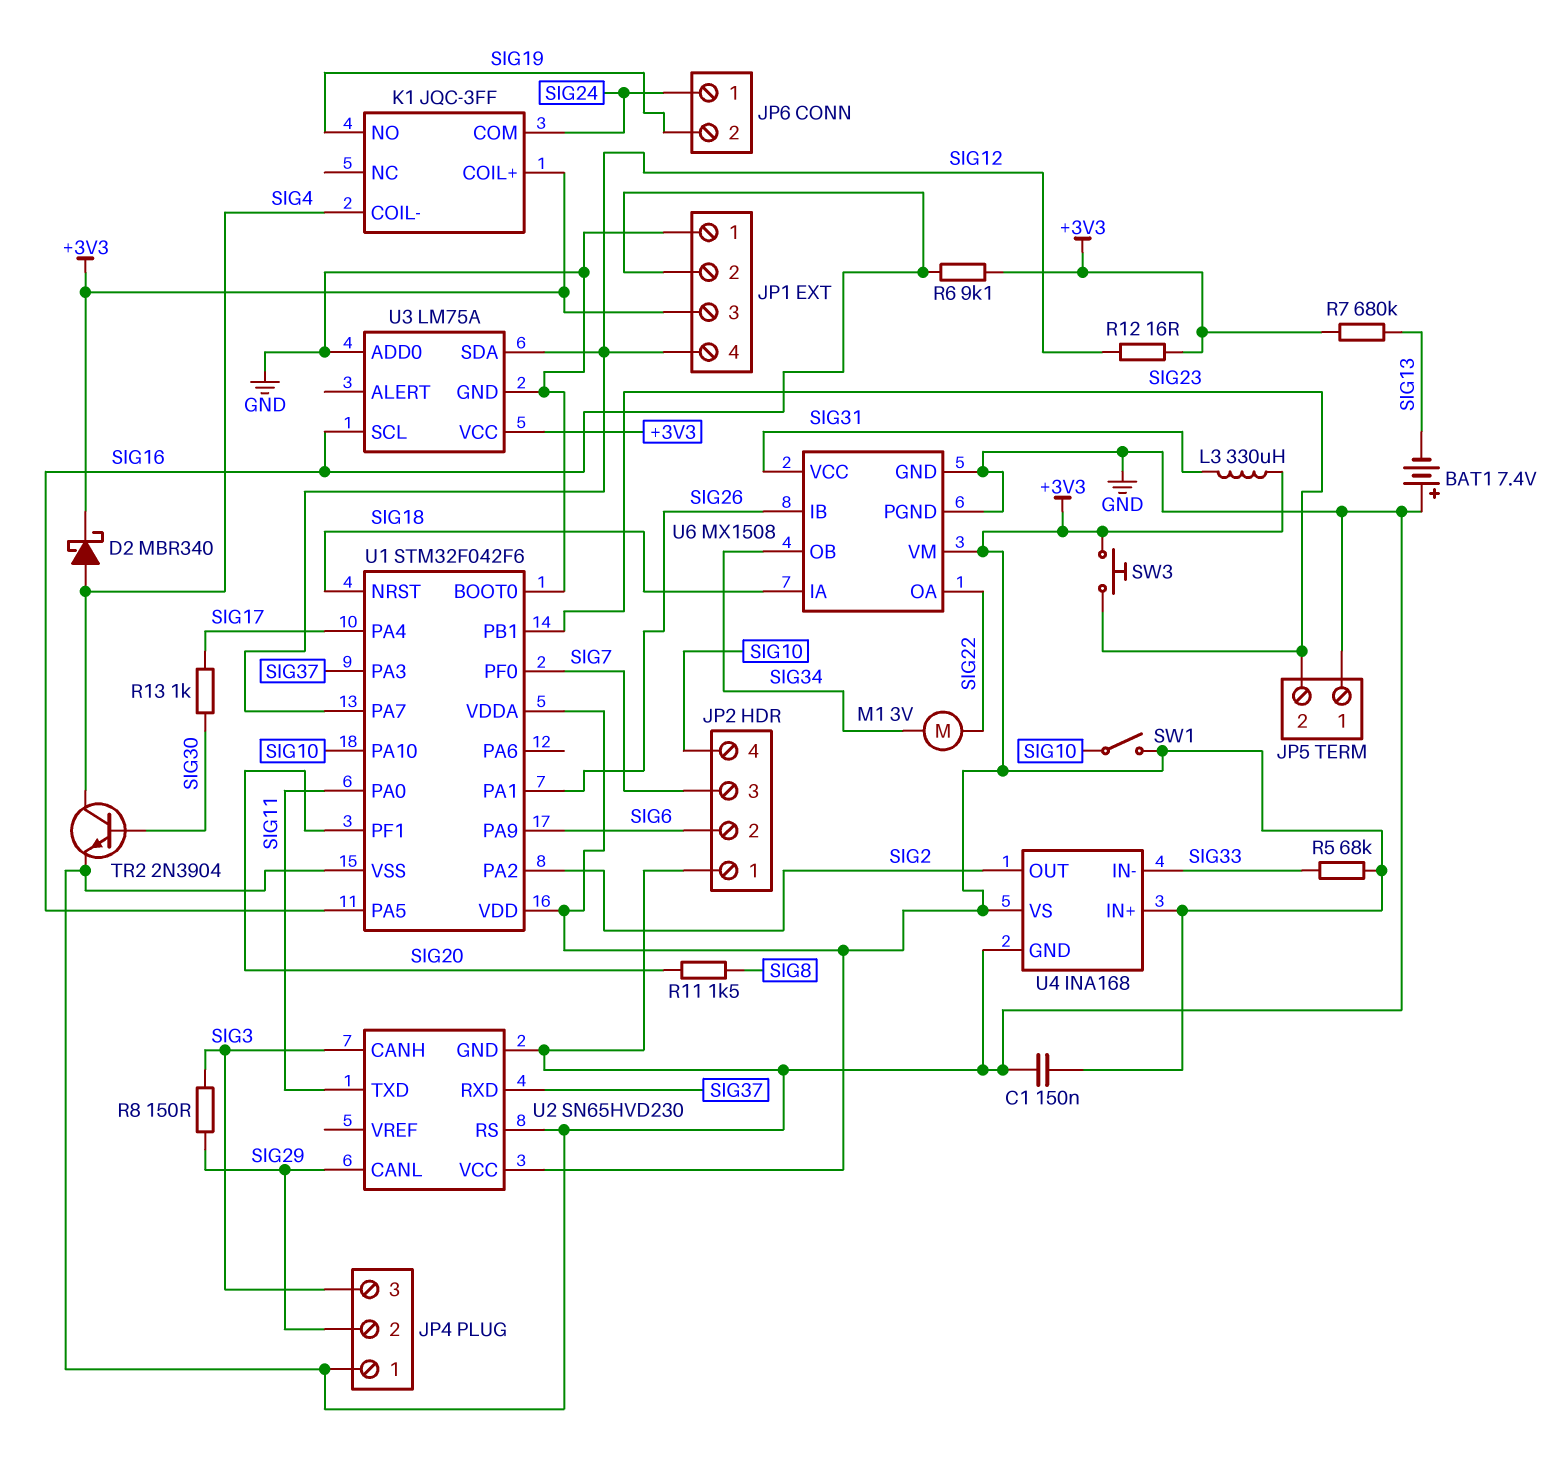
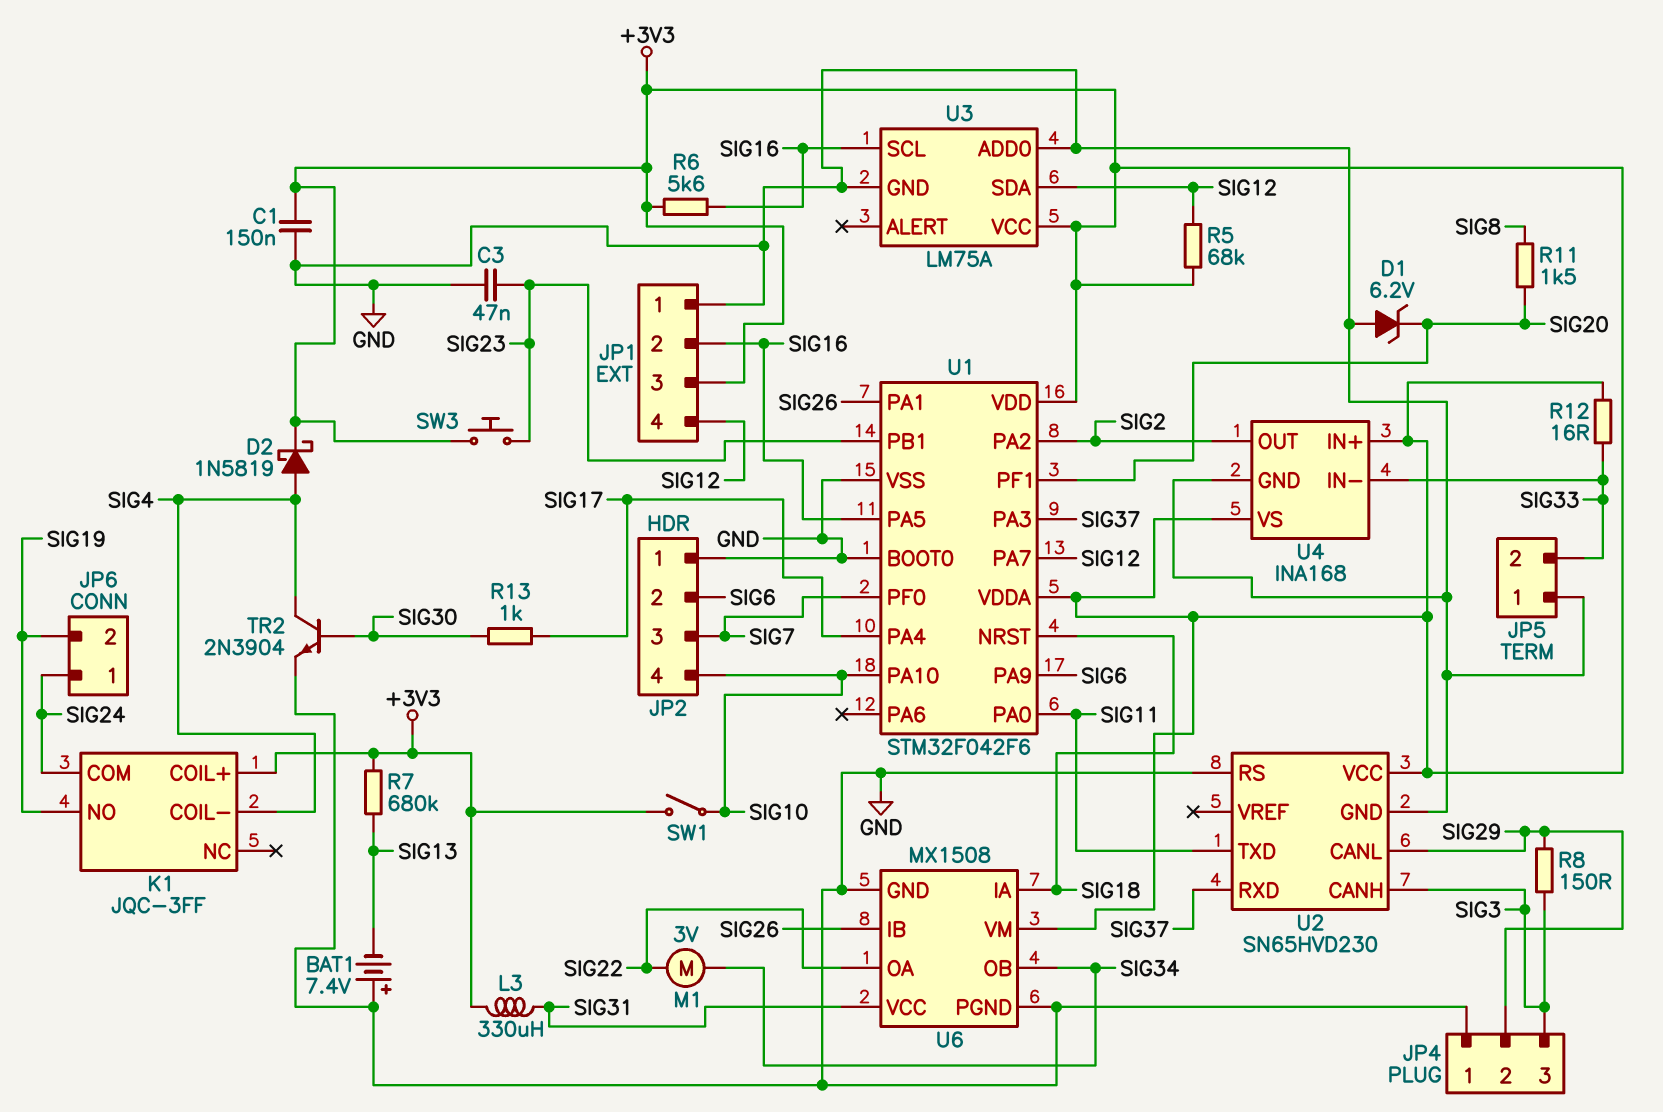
C3: none -> 47nF (GND, SIG23)
D1: none -> zener 6.2V (A GND, K SIG20)
D2: schottky MBR340 (A SIG4, K +3V3) -> schottky 1N5819 (A SIG4, K +3V3)
JP5 pin 2: SIG23 -> SIG33
R5: 68k (+3V3, SIG33) -> 68k (+3V3, SIG12)
R6: 9.1k (+3V3, SIG16) -> 5.6k (+3V3, SIG16)
R12: 16 (+3V3, SIG12) -> 16 (+3V3, SIG33)

